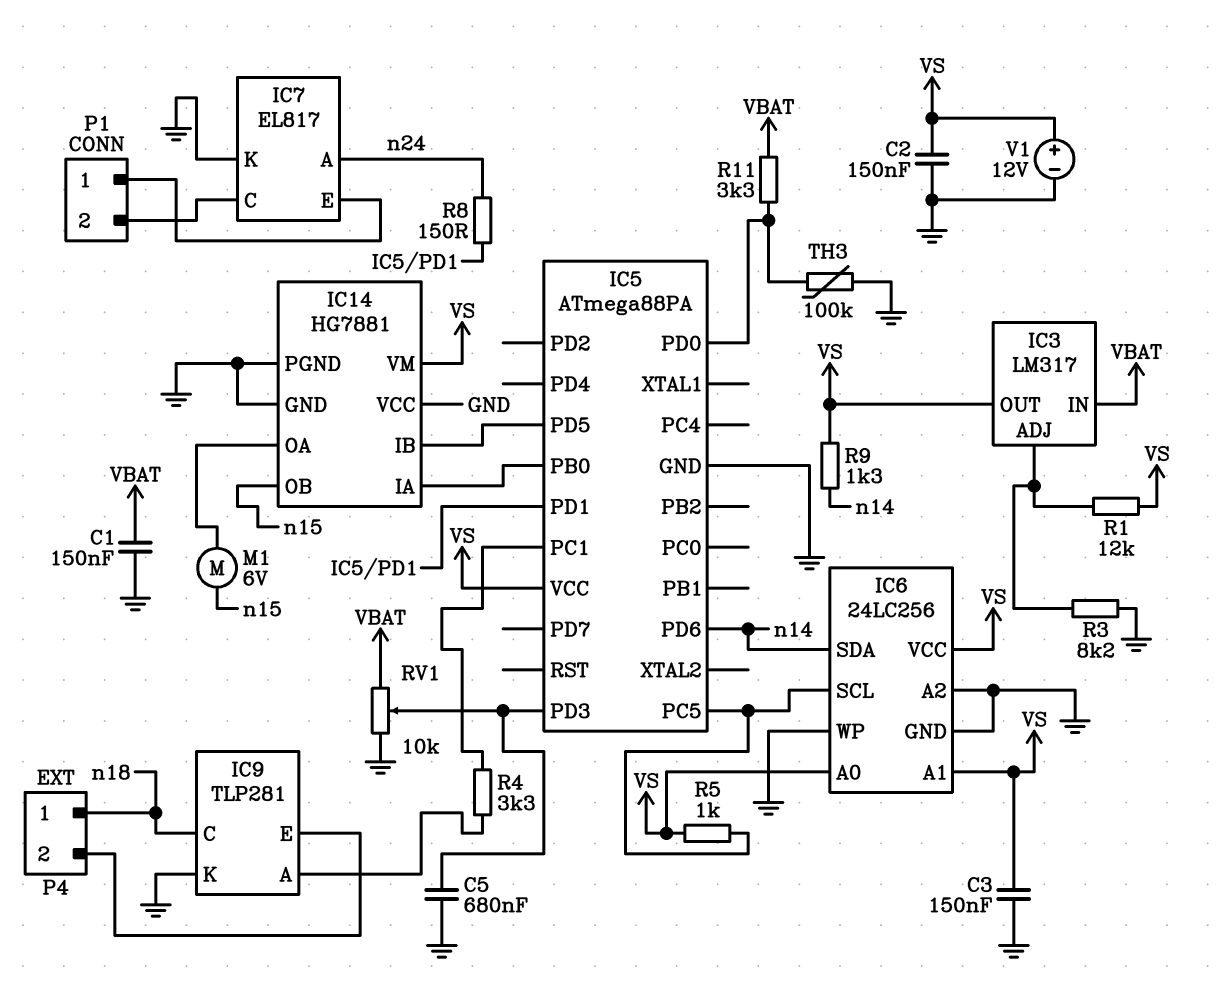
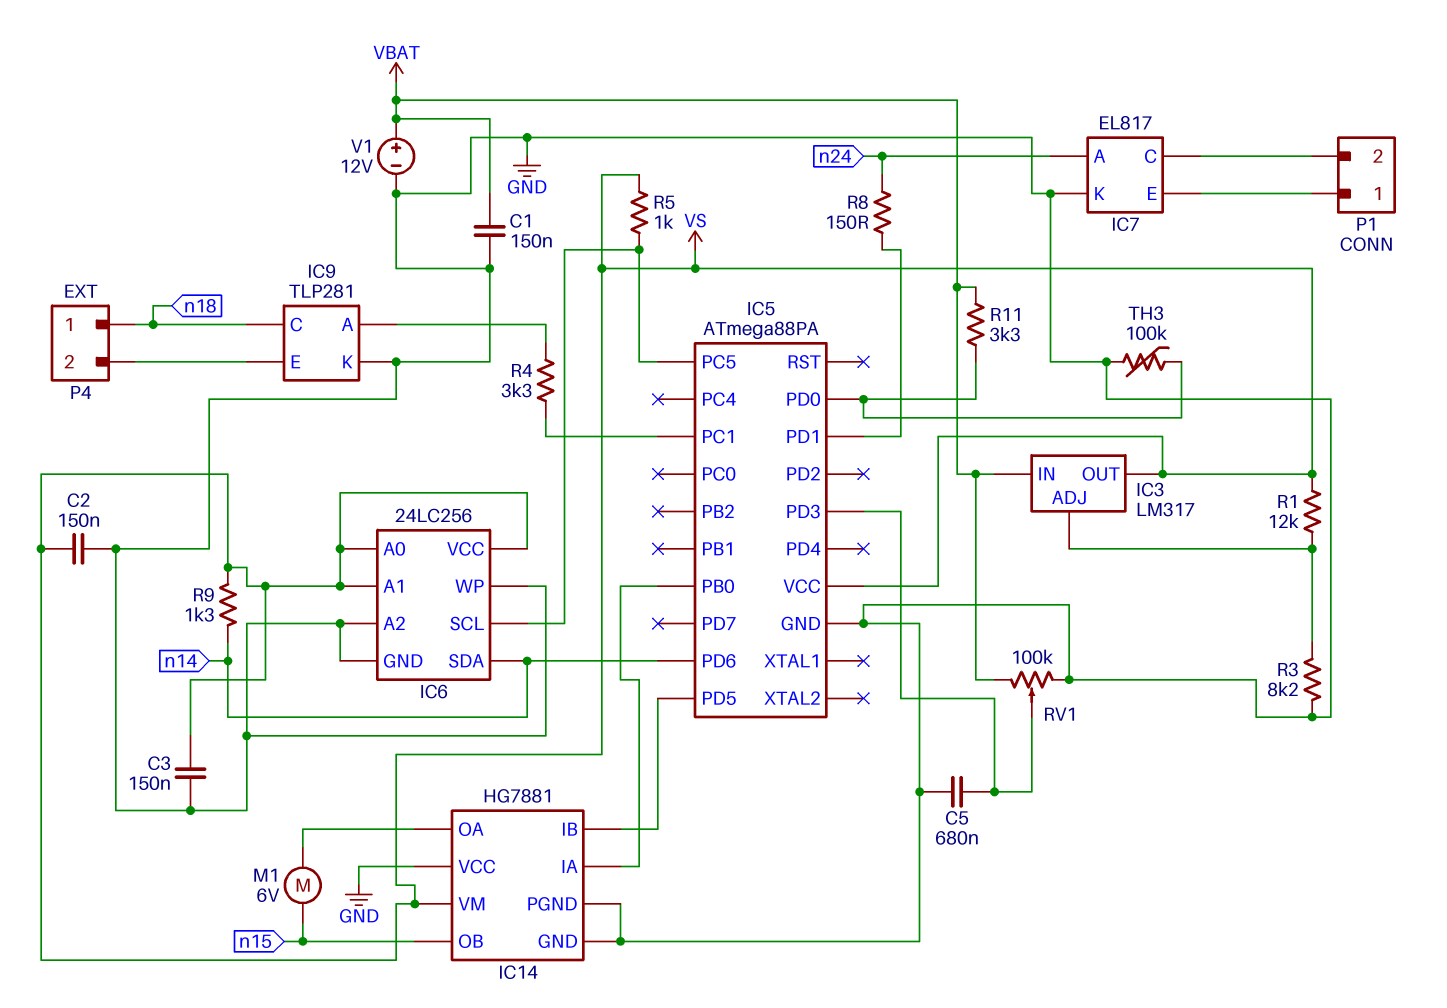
RV1: 10k (GND, VBAT, wiper IC5/PD3) -> 100k (GND, VBAT, wiper IC5/PD3)
V1: 12V (plus VS, minus GND) -> 12V (plus VBAT, minus GND)

